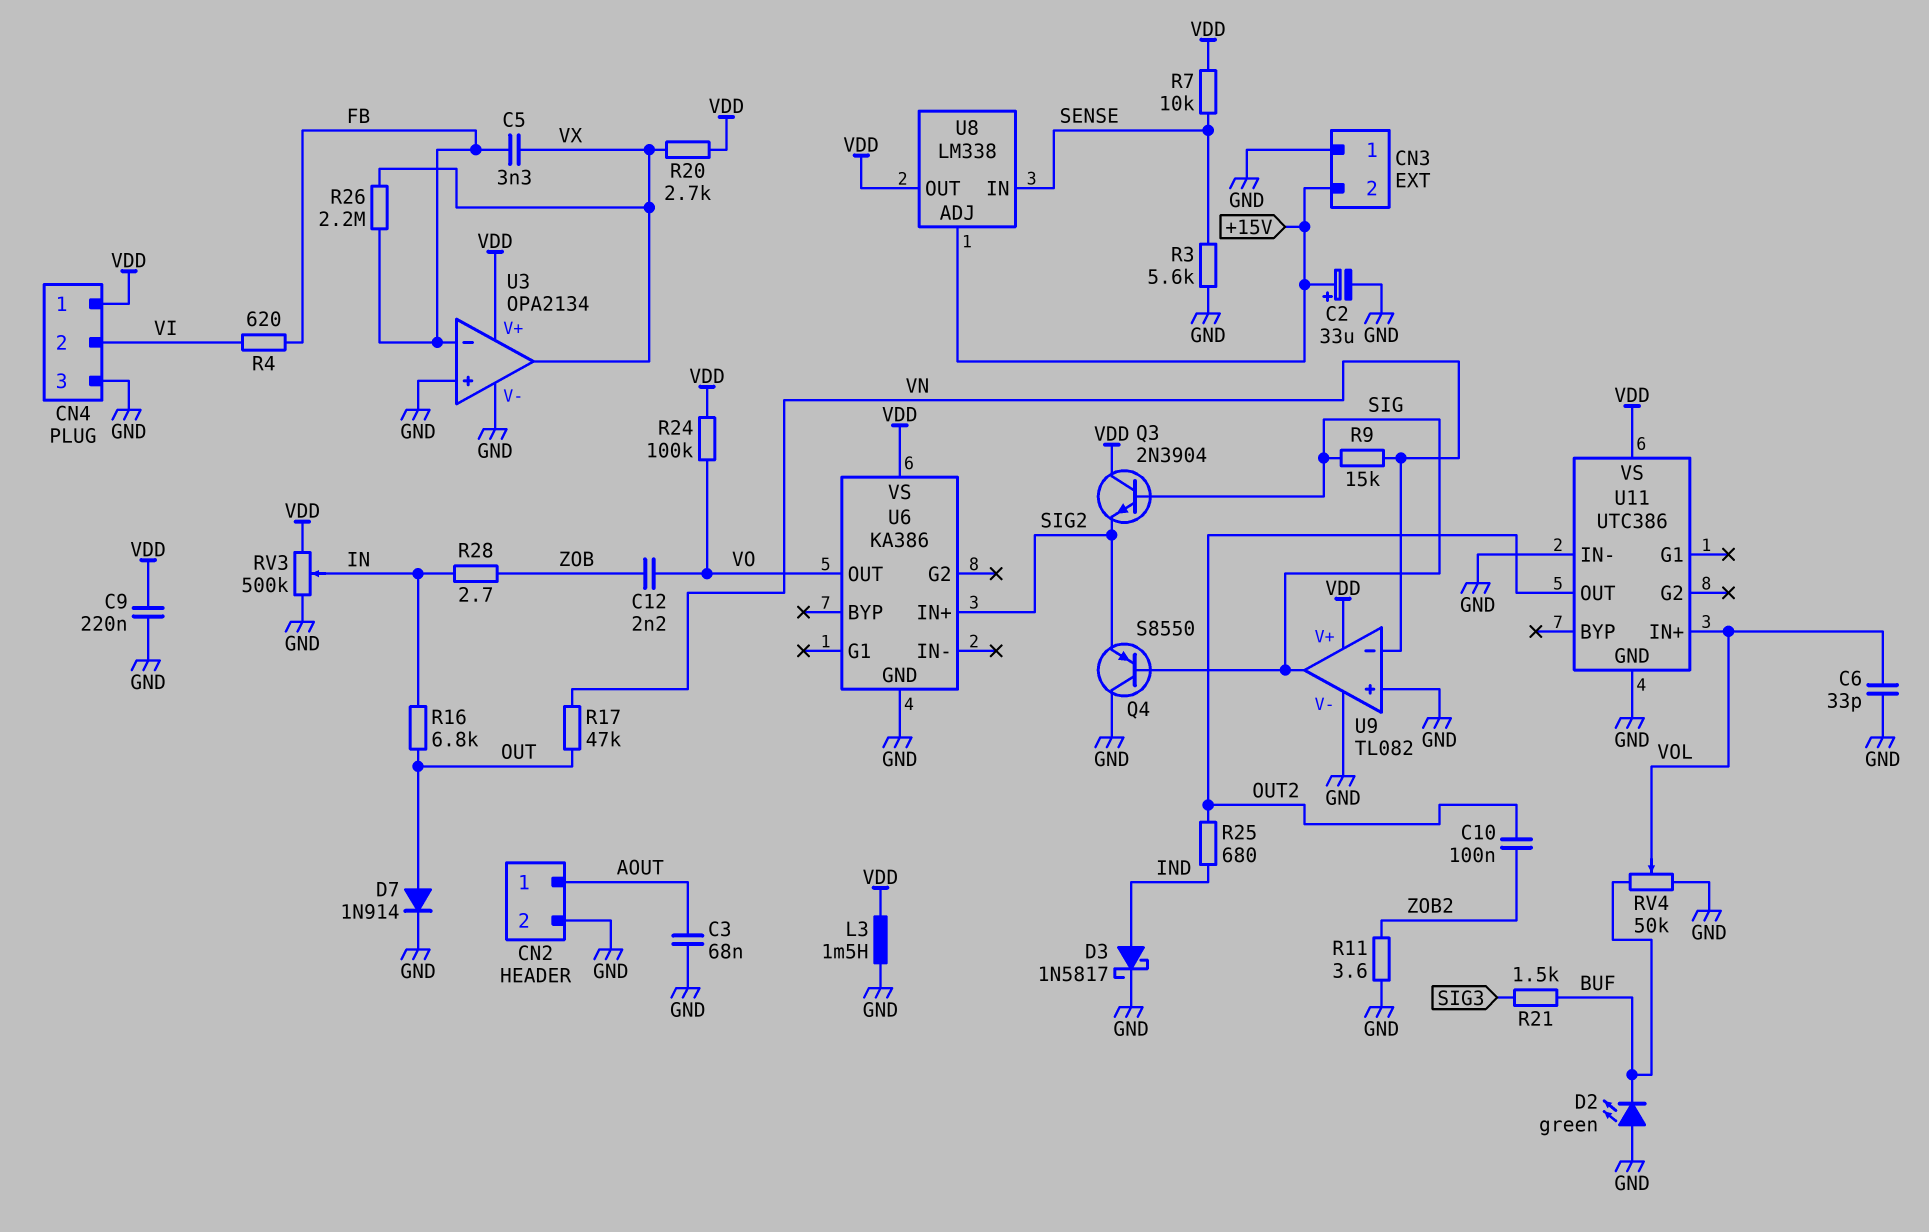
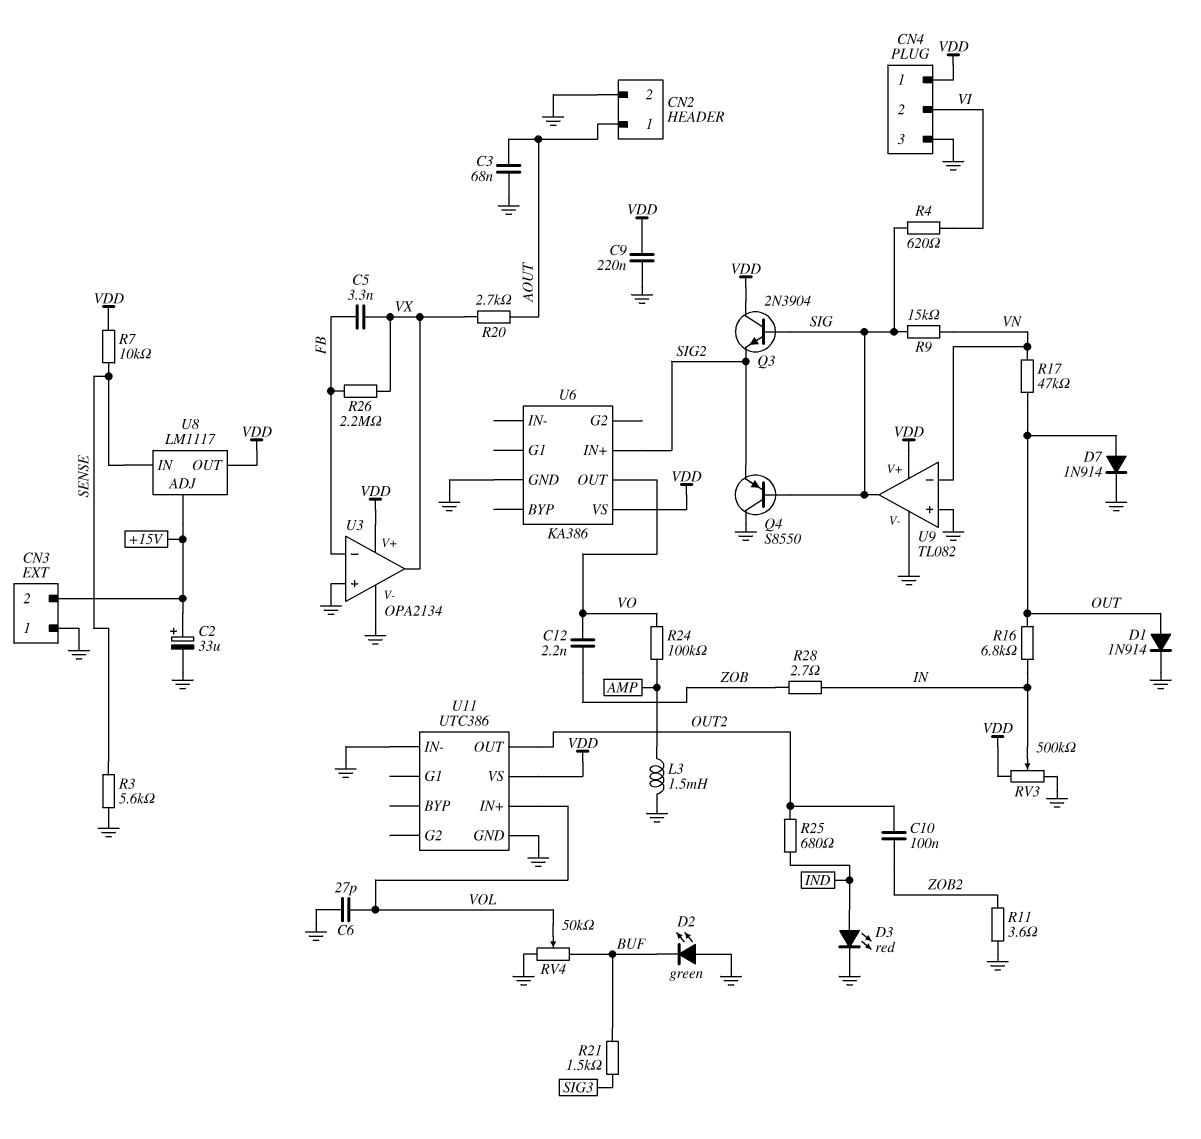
C6: 33pF (GND, VOL) -> 27pF (GND, VOL)
D1: none -> diode 1N914 (A OUT, K GND)
D3: schottky 1N5817 (A IND, K GND) -> LED red (A IND, K GND)
L3: 1.5mH (GND, VDD) -> 1.5mH (AMP, GND)
R4: 620 (FB, VI) -> 620 (SIG, VI)
R20: 2.7k (VDD, VX) -> 2.7k (AOUT, VX)
R24: 100k (VDD, VO) -> 100k (AMP, VO)
U8: LM338 -> LM1117

